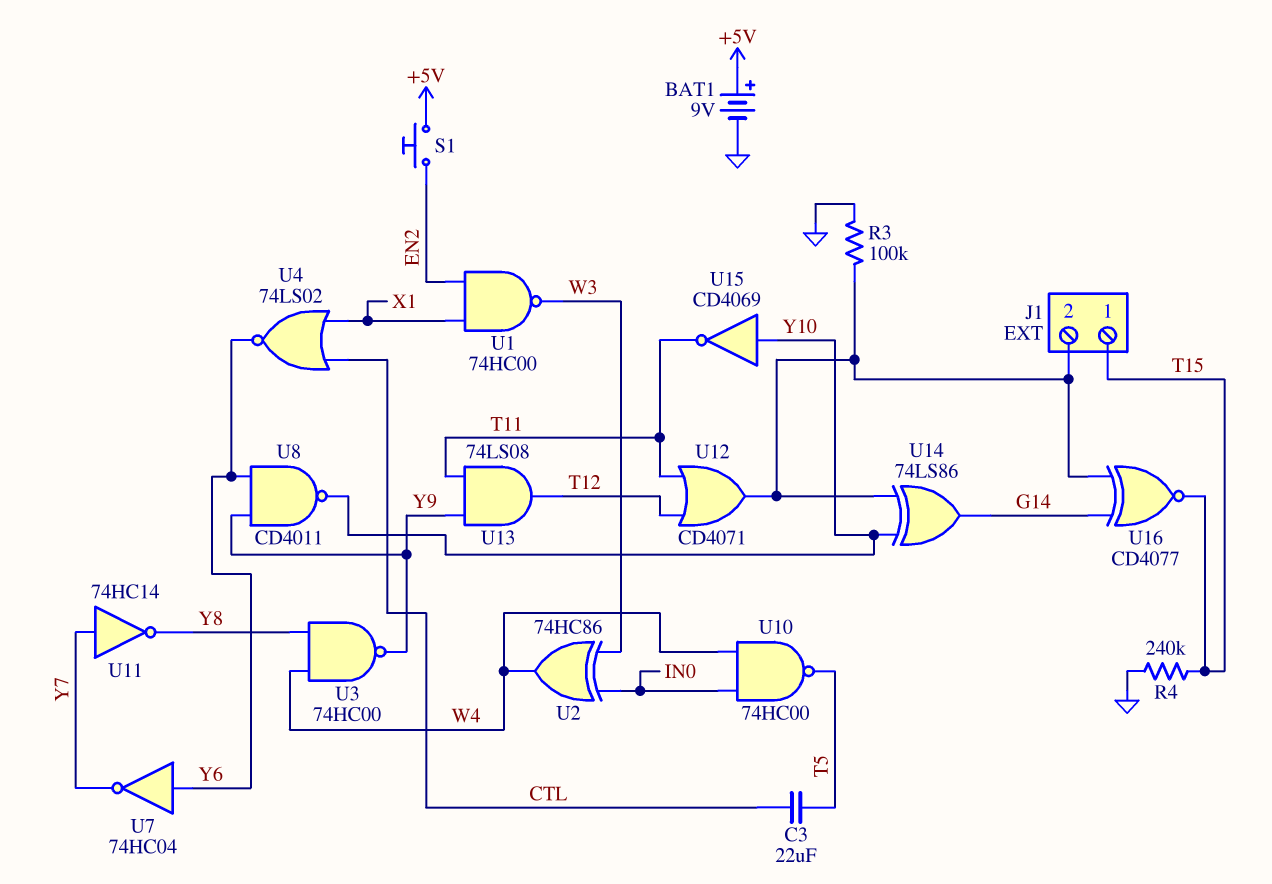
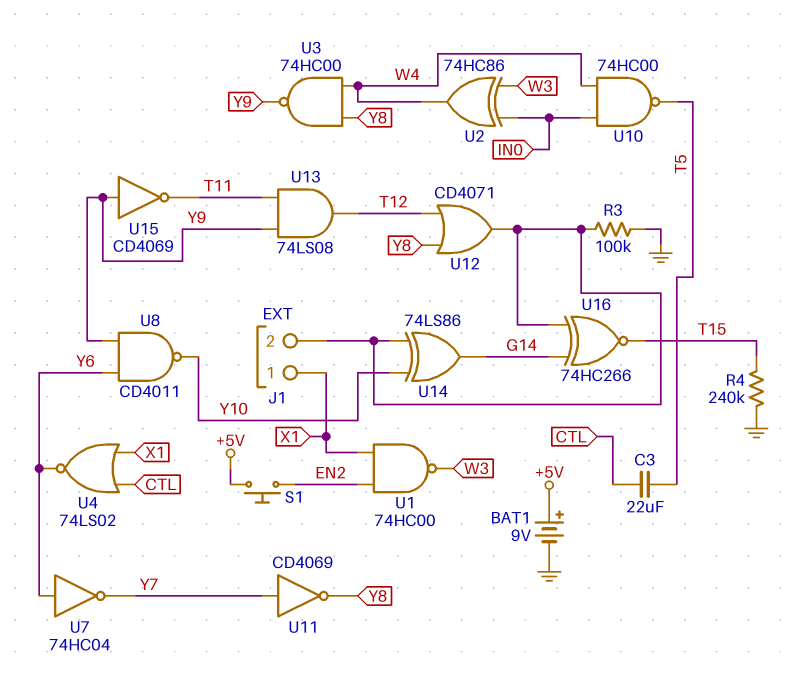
J1 pin 1: T15 -> X1
U11: NOT 74HC14 (in Y7, out Y8) -> NOT CD4069 (in Y7, out Y8)
U12: OR CD4071 (in T11, in T12, out J1/2) -> OR CD4071 (in T12, in Y8, out J1/2)
U15: NOT CD4069 (in Y10, out T11) -> NOT CD4069 (in Y9, out T11)
U16: XNOR CD4077 (in G14, in J1/2, out T15) -> XNOR 74HC266 (in G14, in J1/2, out T15)

